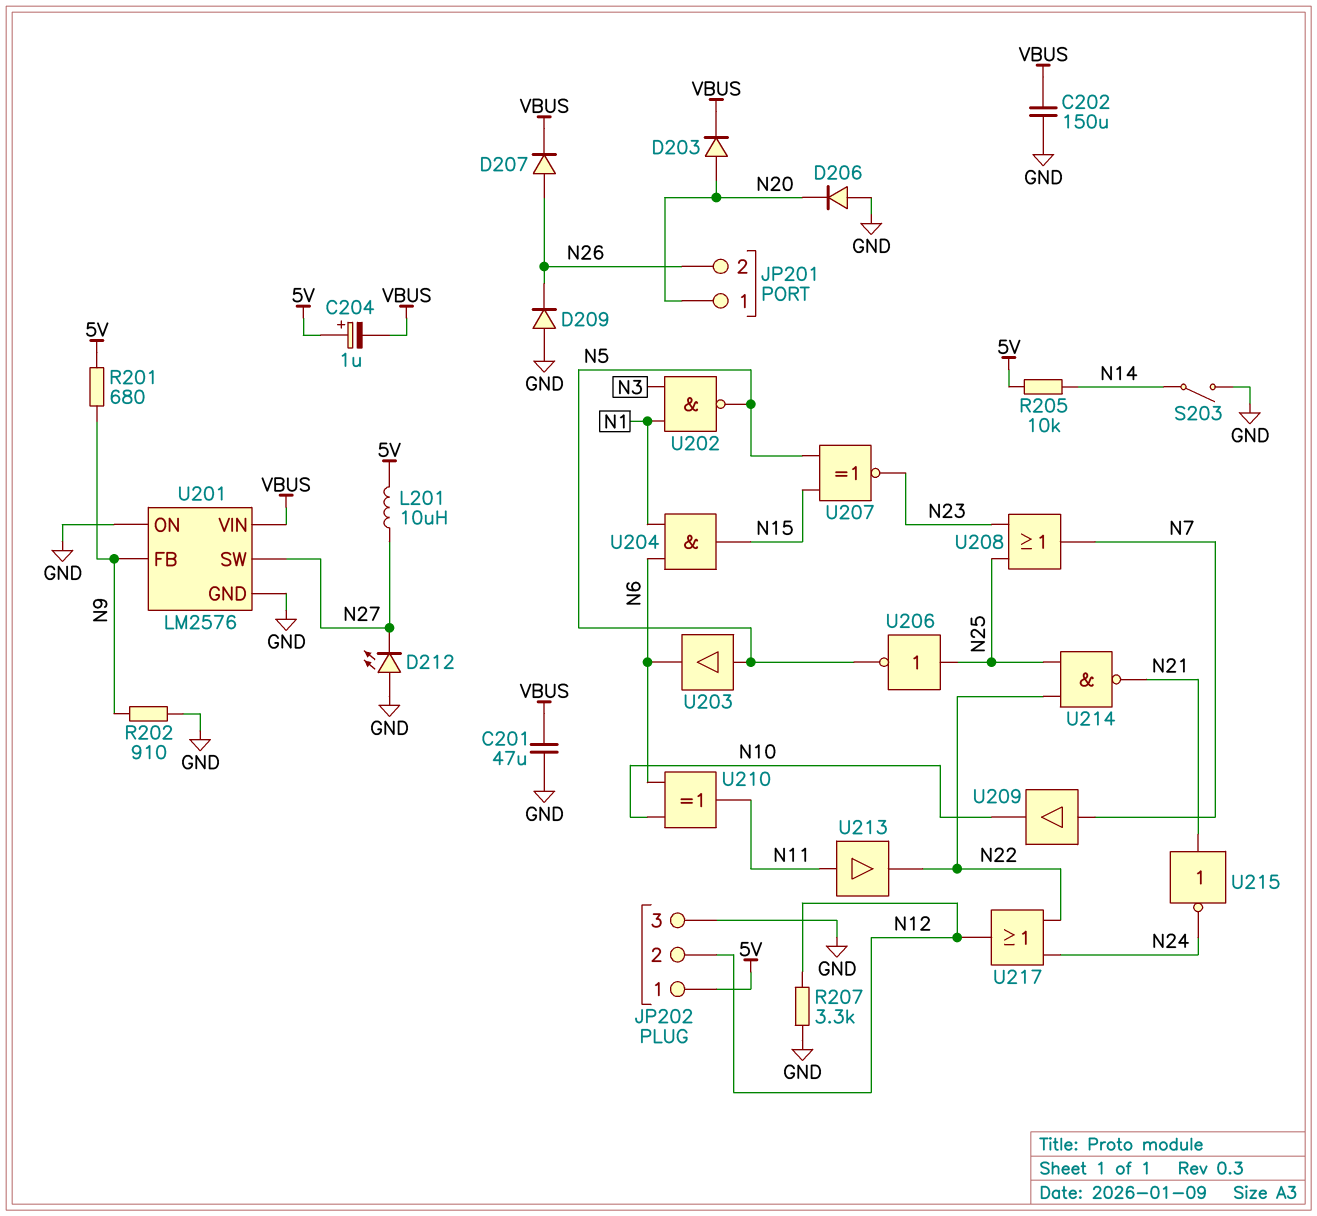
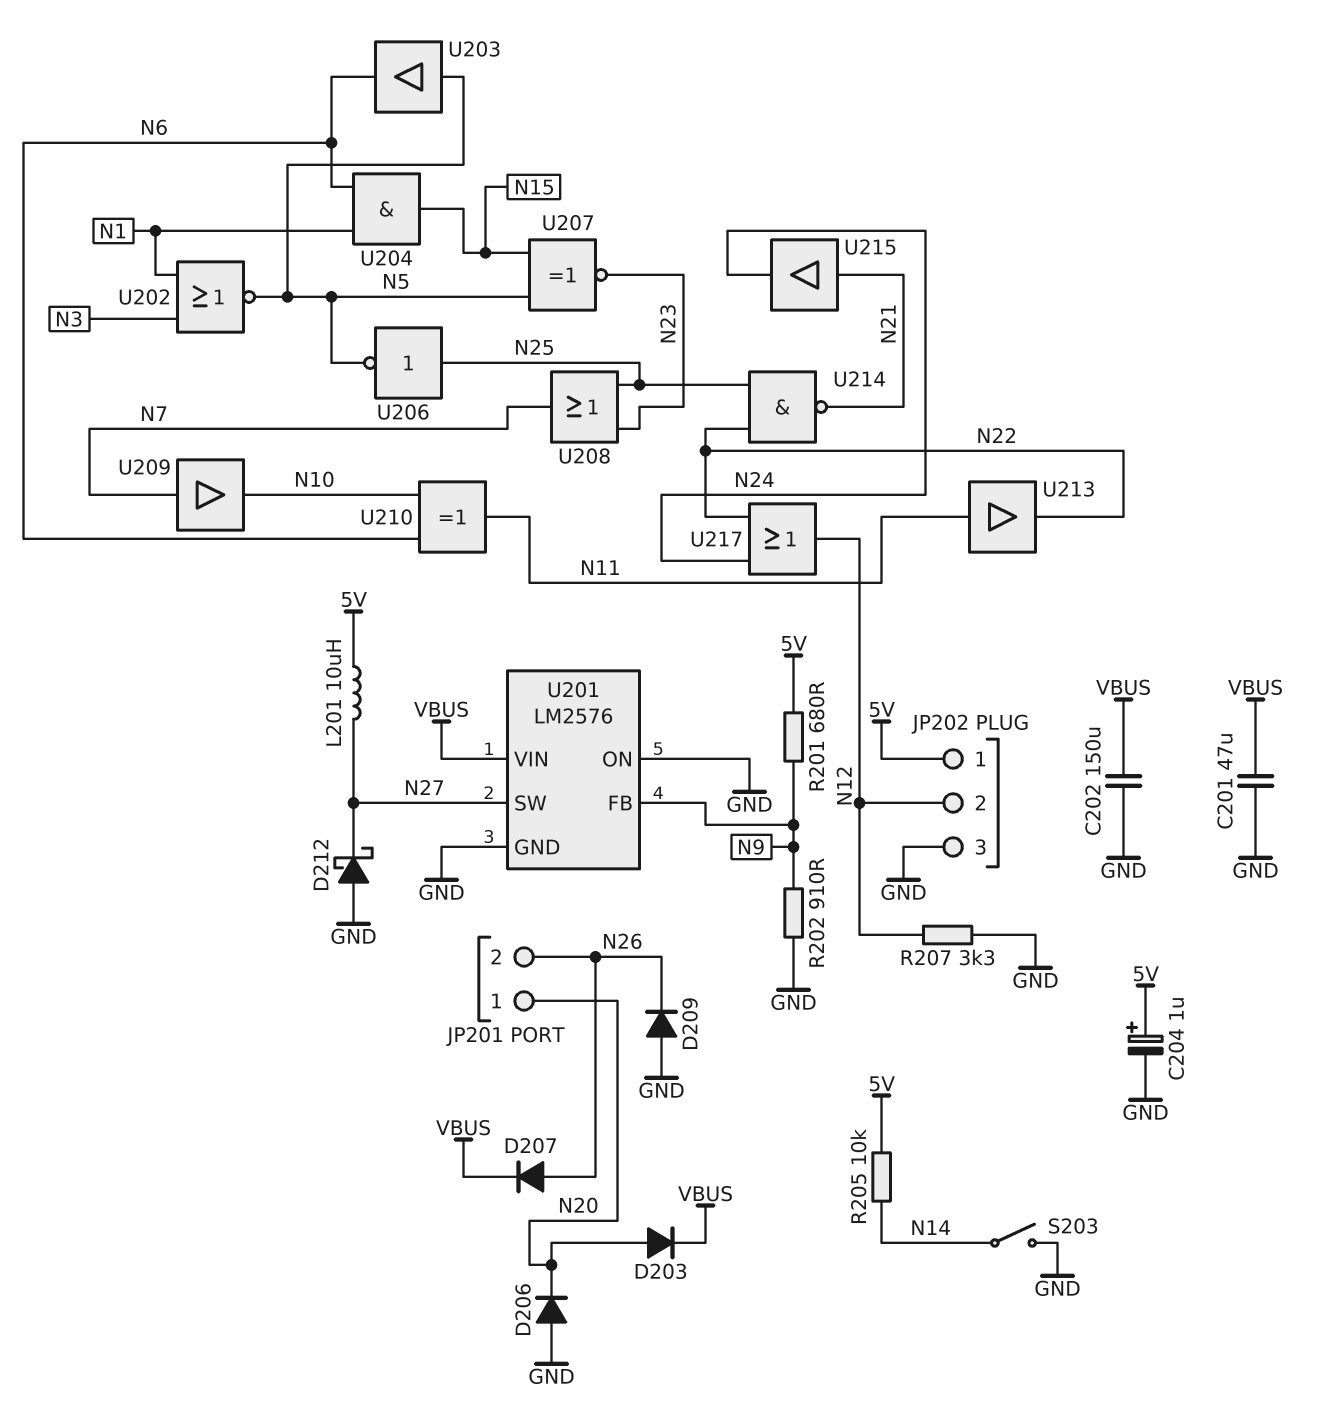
C204: 1uF (plus 5V, minus VBUS) -> 1uF (plus 5V, minus GND)
D212: LED (A GND, K N27) -> schottky (A GND, K N27)
U202: NAND (in N1, in N3, out N5) -> NOR (in N1, in N3, out N5)
U215: NOT (in N21, out N24) -> buffer (in N21, out N24)

